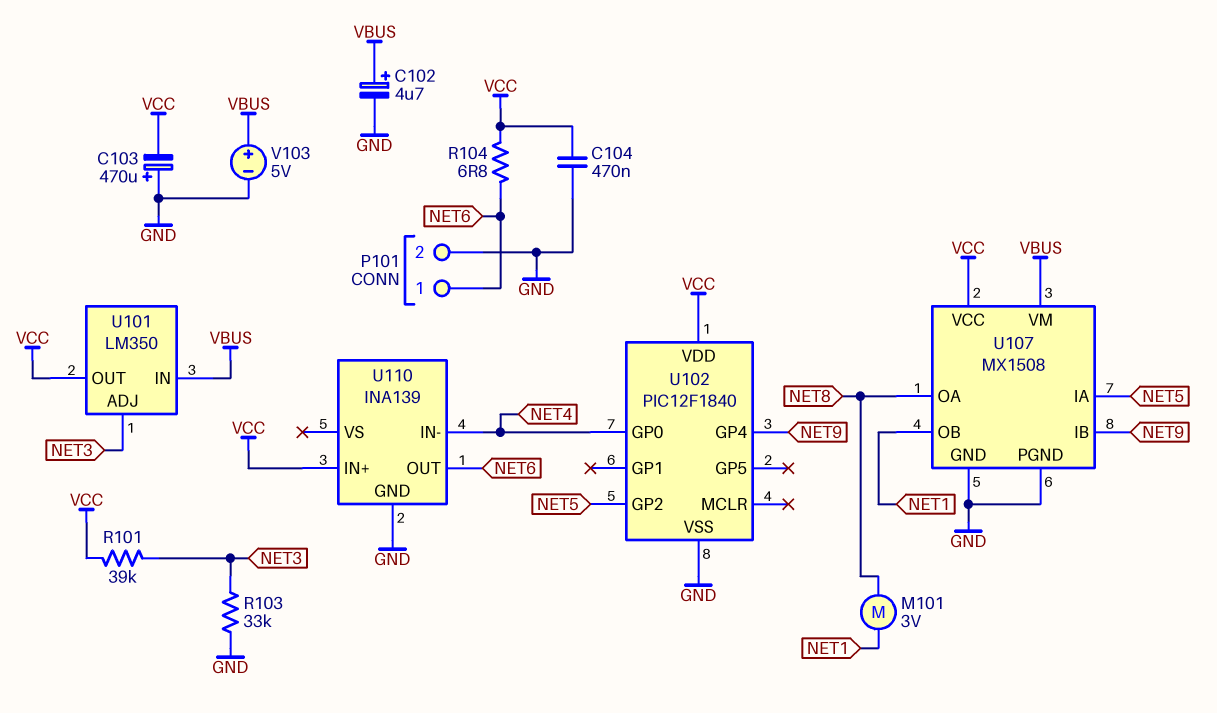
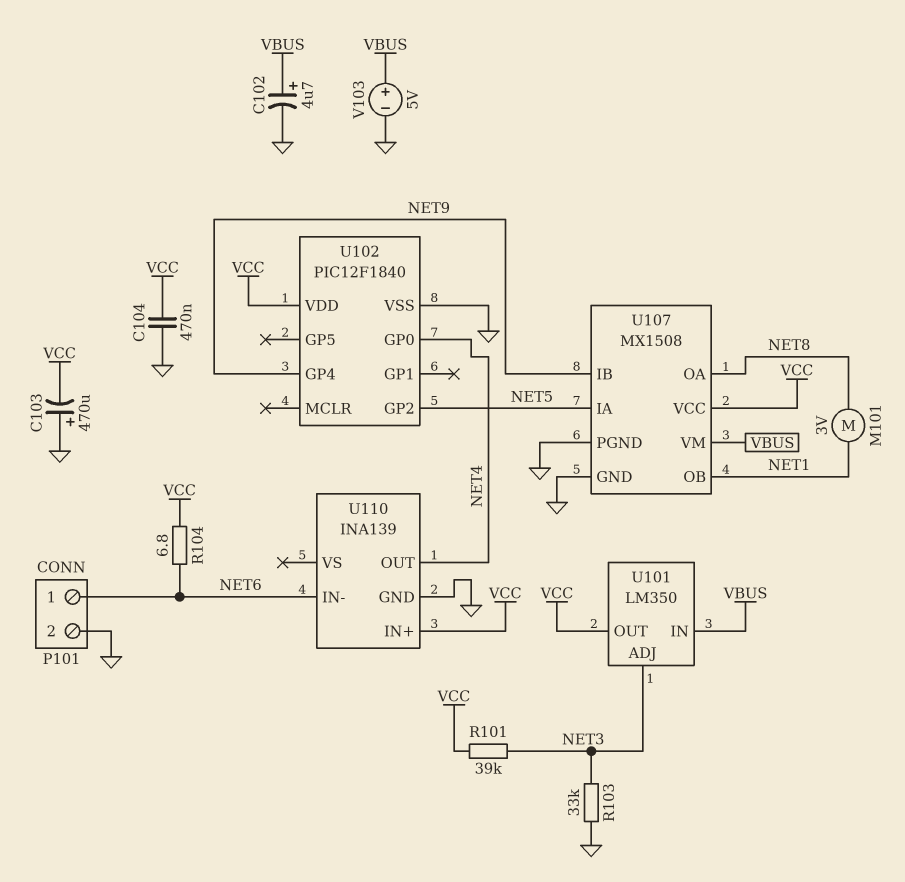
U110 pin IN-: NET4 -> NET6
U110 pin OUT: NET6 -> NET4

